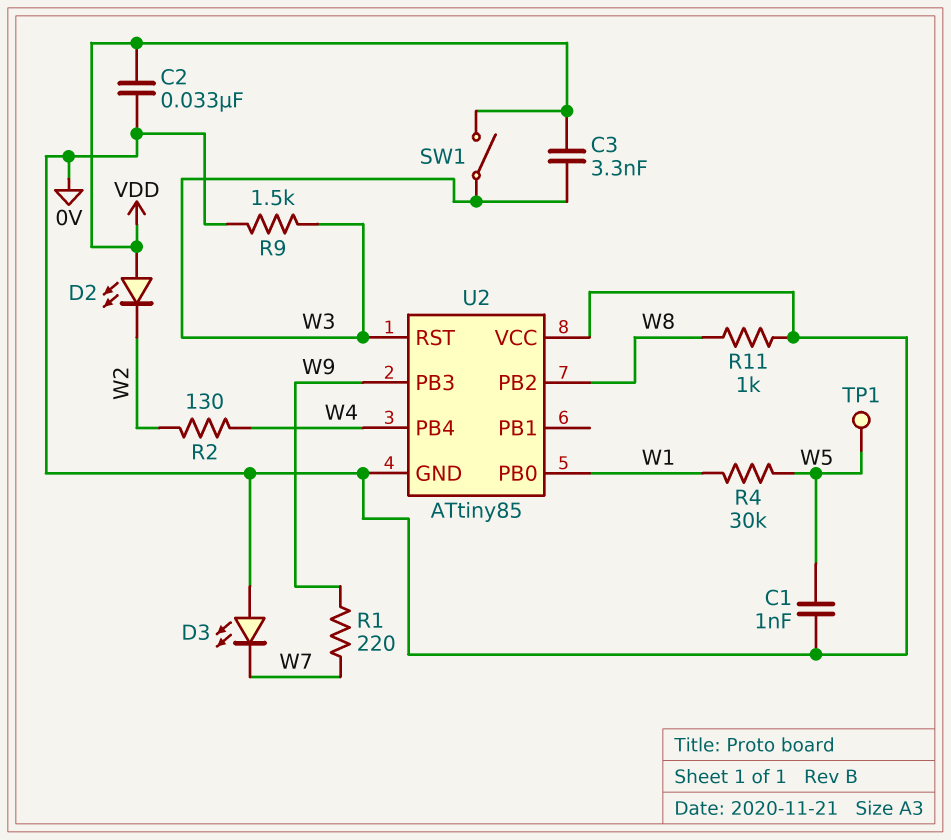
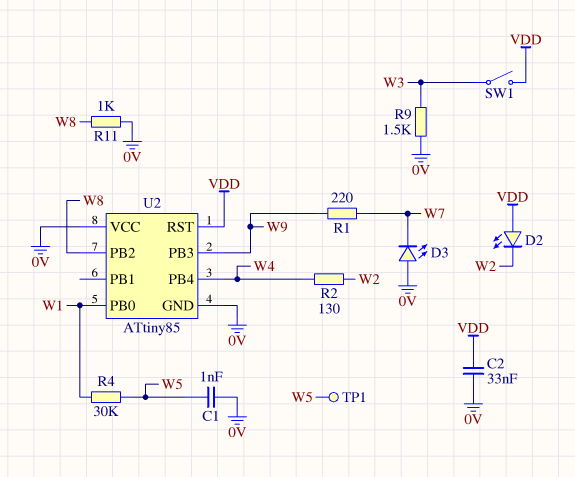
C3: 3.3nF (VDD, W3) -> none
U2 pin RST: W3 -> VDD

